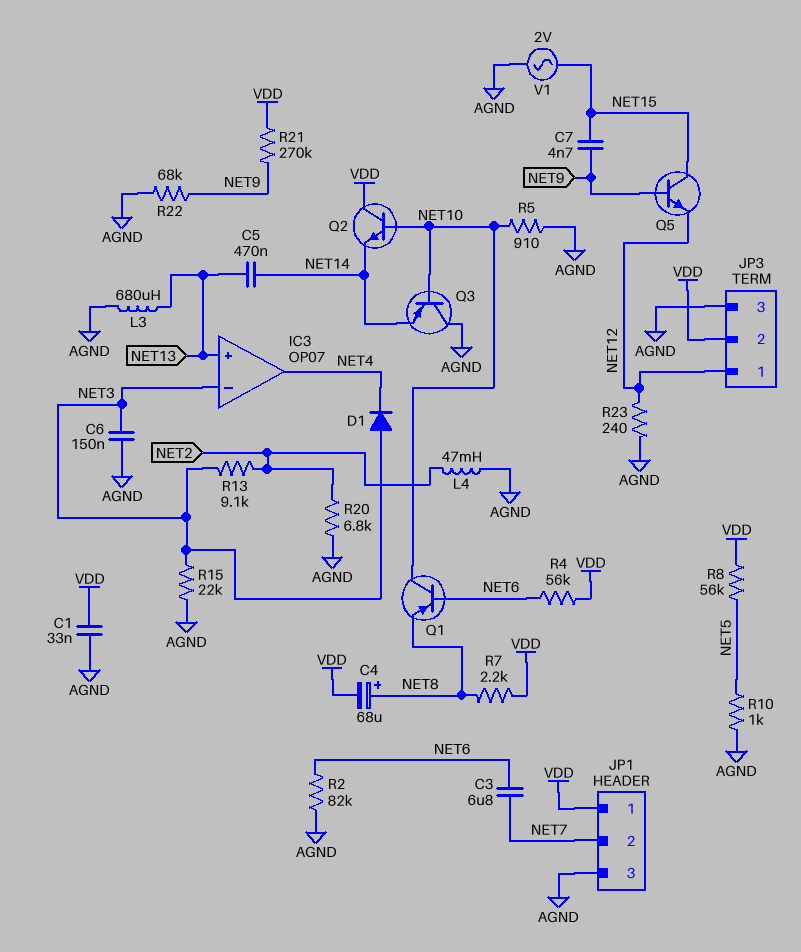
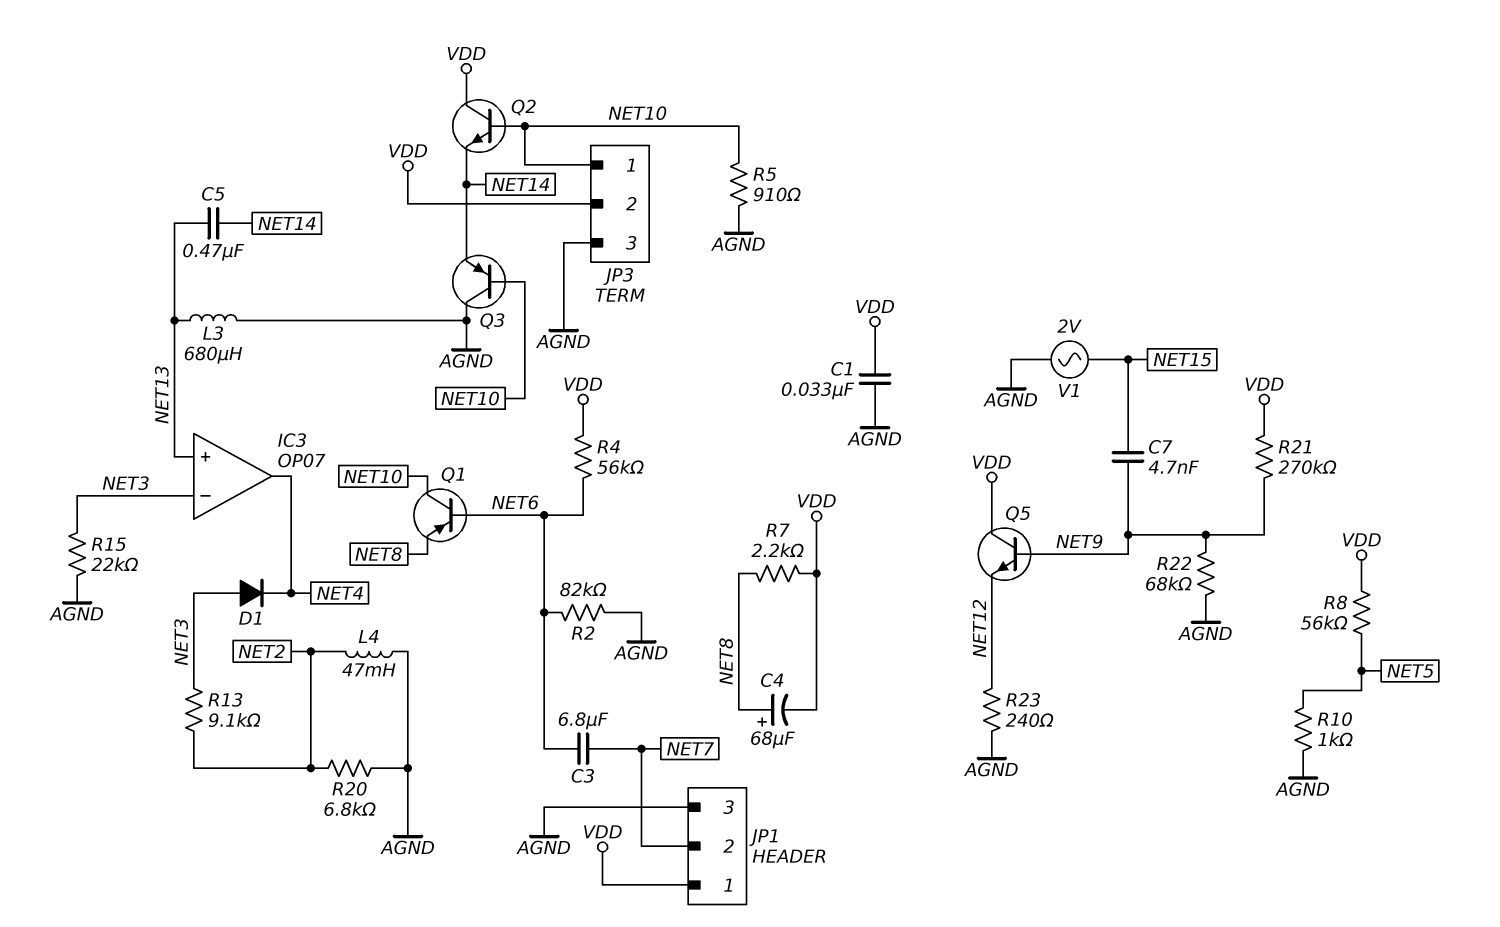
C6: 150nF (AGND, NET3) -> none
JP3 pin 1: NET12 -> NET10
Q5: NPN (B NET9, C NET15, E NET12) -> NPN (B NET9, C VDD, E NET12)

